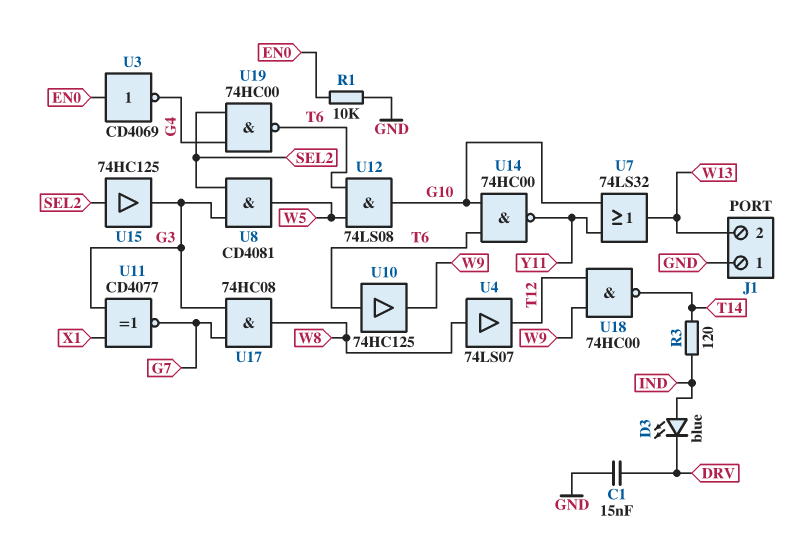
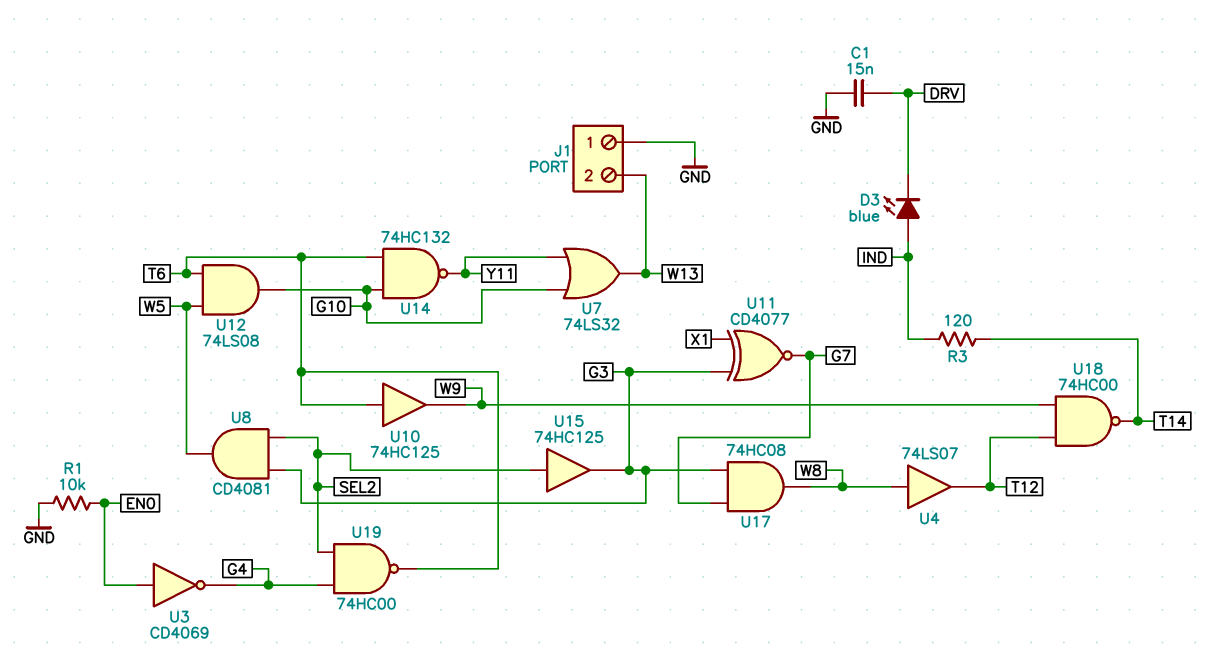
U14: NAND 74HC00 (in G10, in T6, out Y11) -> NAND 74HC132 (in G10, in T6, out Y11)

